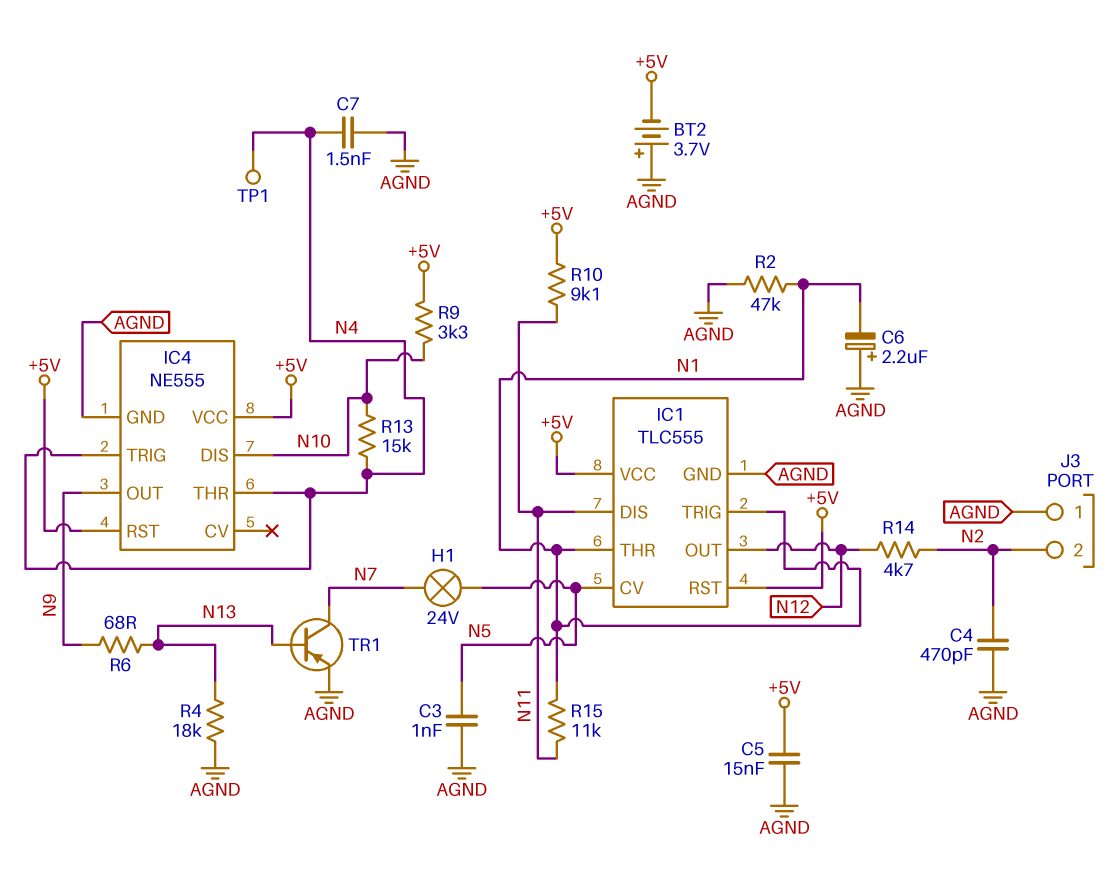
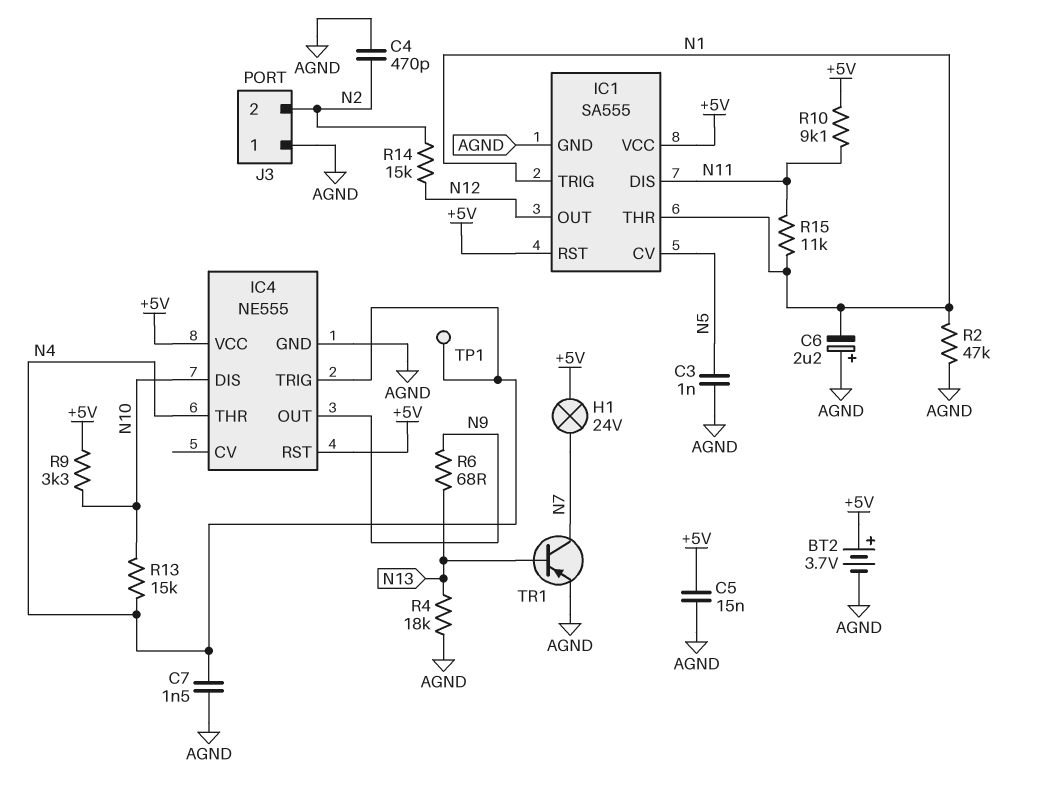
BT2: 3.7V (plus AGND, minus +5V) -> 3.7V (plus +5V, minus AGND)
H1: lamp 24V (N5, N7) -> lamp 24V (+5V, N7)
IC1: TLC555 -> SA555
R14: 4.7k (N2, N12) -> 15k (N2, N12)

